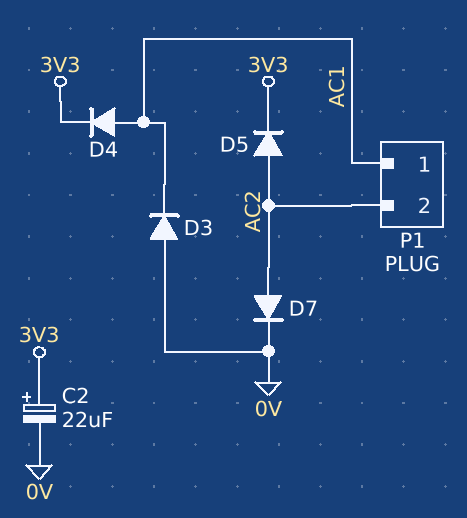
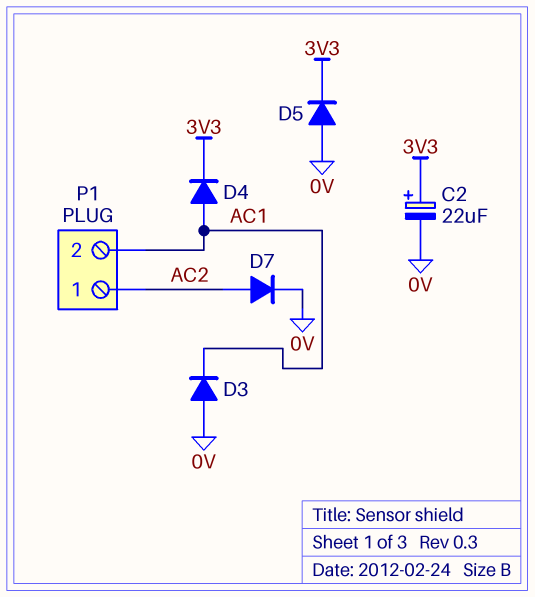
D5: diode (A AC2, K 3V3) -> diode (A 0V, K 3V3)
P1 pin 1: AC1 -> AC2
P1 pin 2: AC2 -> AC1

